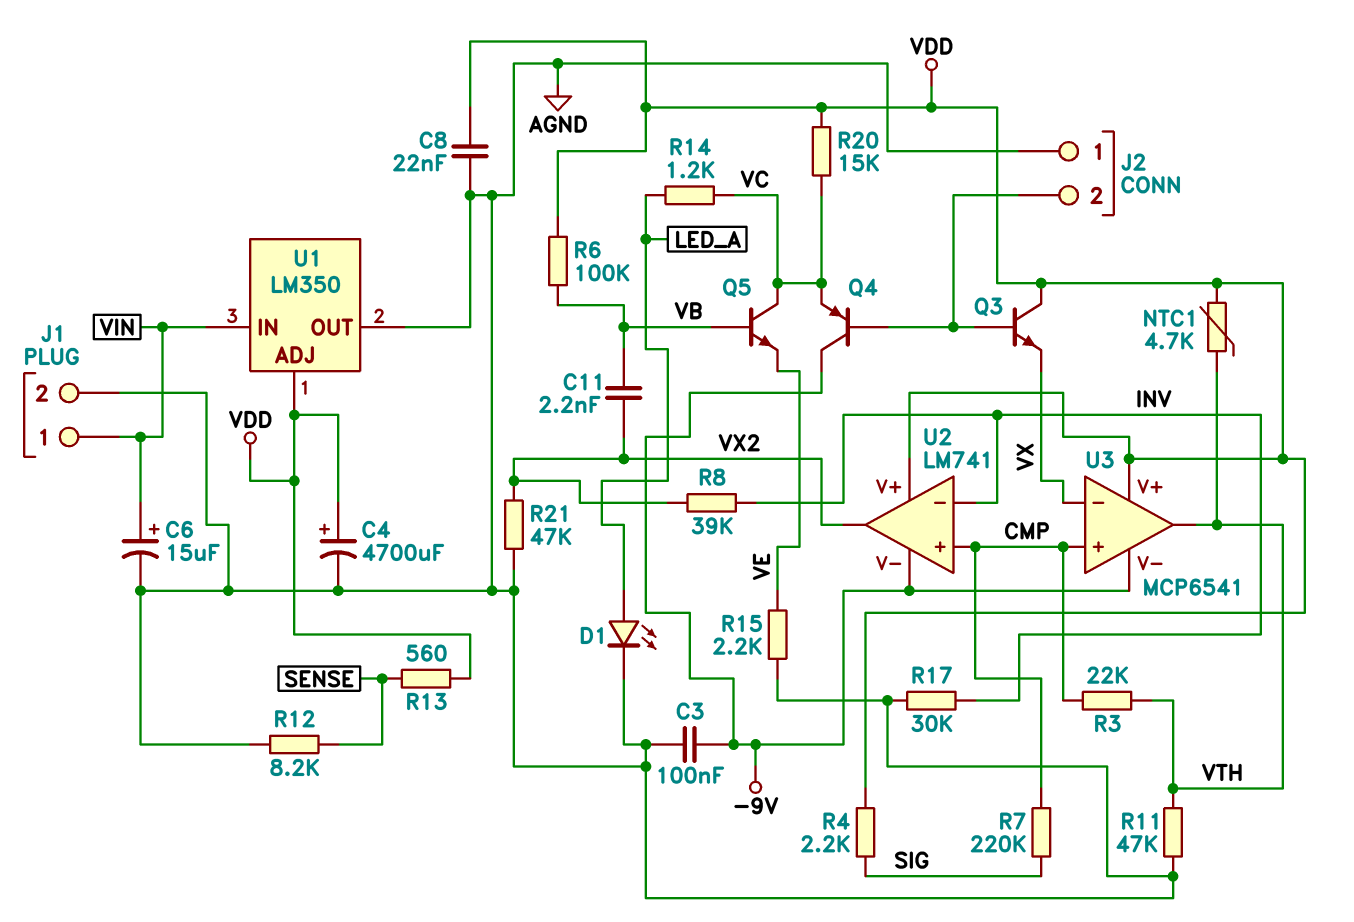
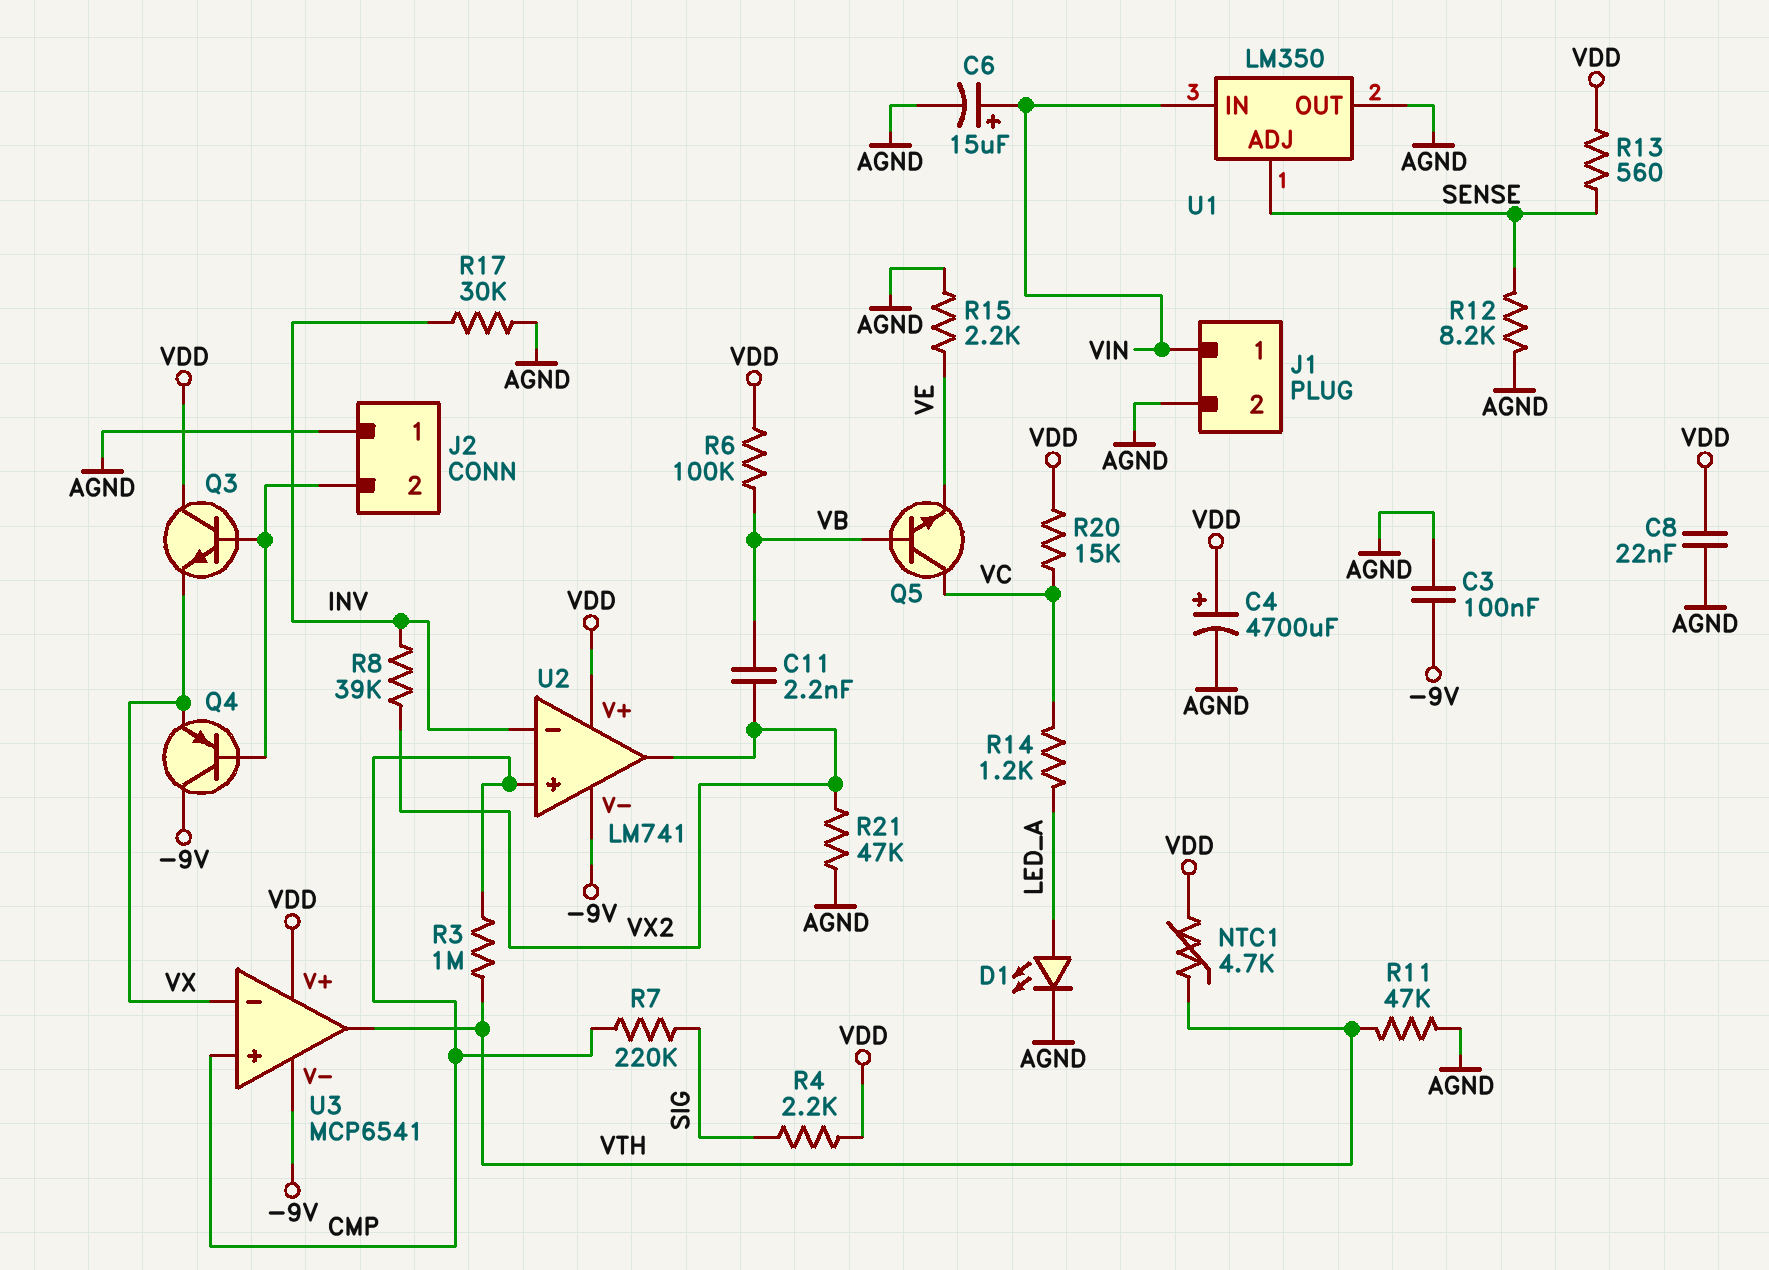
Q4: PNP (B J2/2, C -9V, E VC) -> PNP (B J2/2, C -9V, E VX)
R3: 22k (CMP, VTH) -> 1M (CMP, VTH)
U1 pin ADJ: VDD -> SENSE

